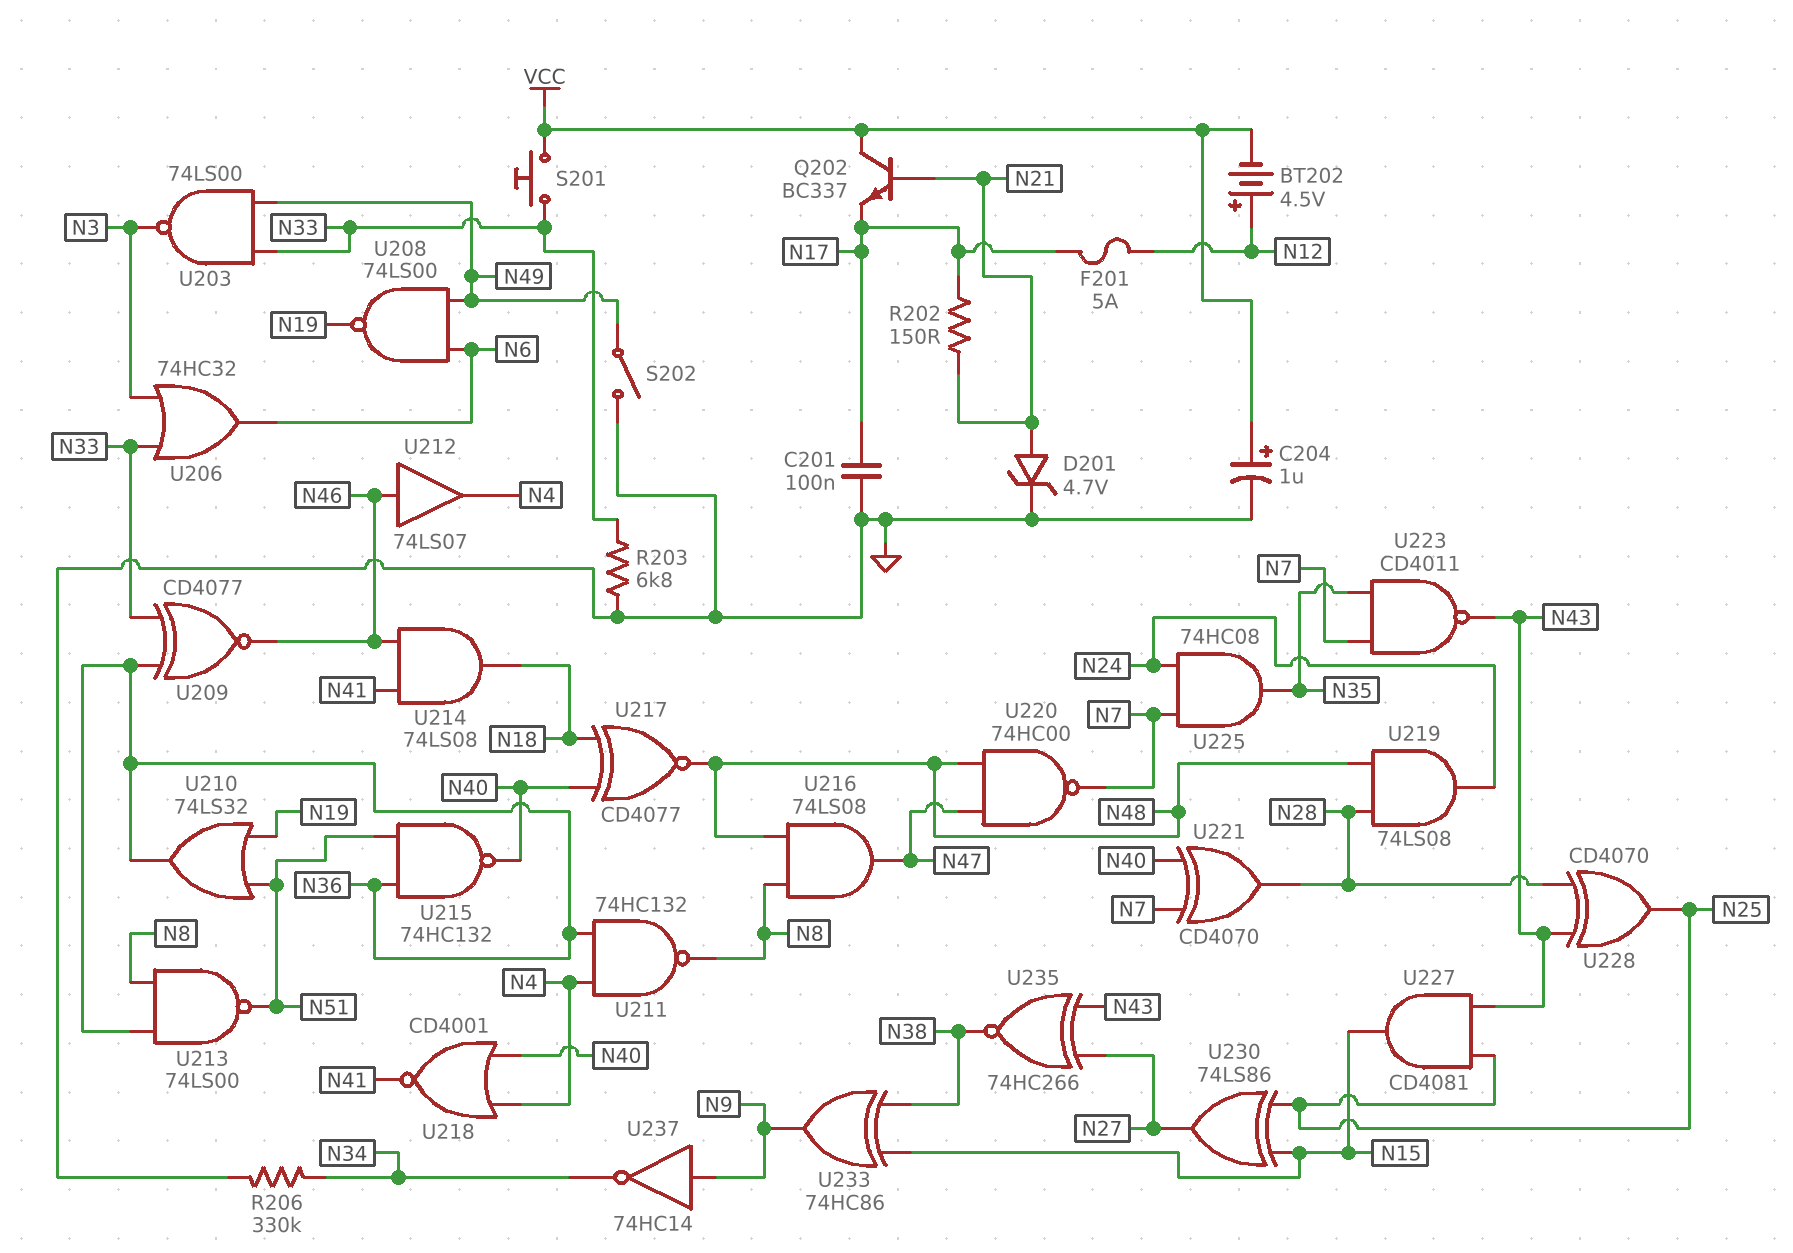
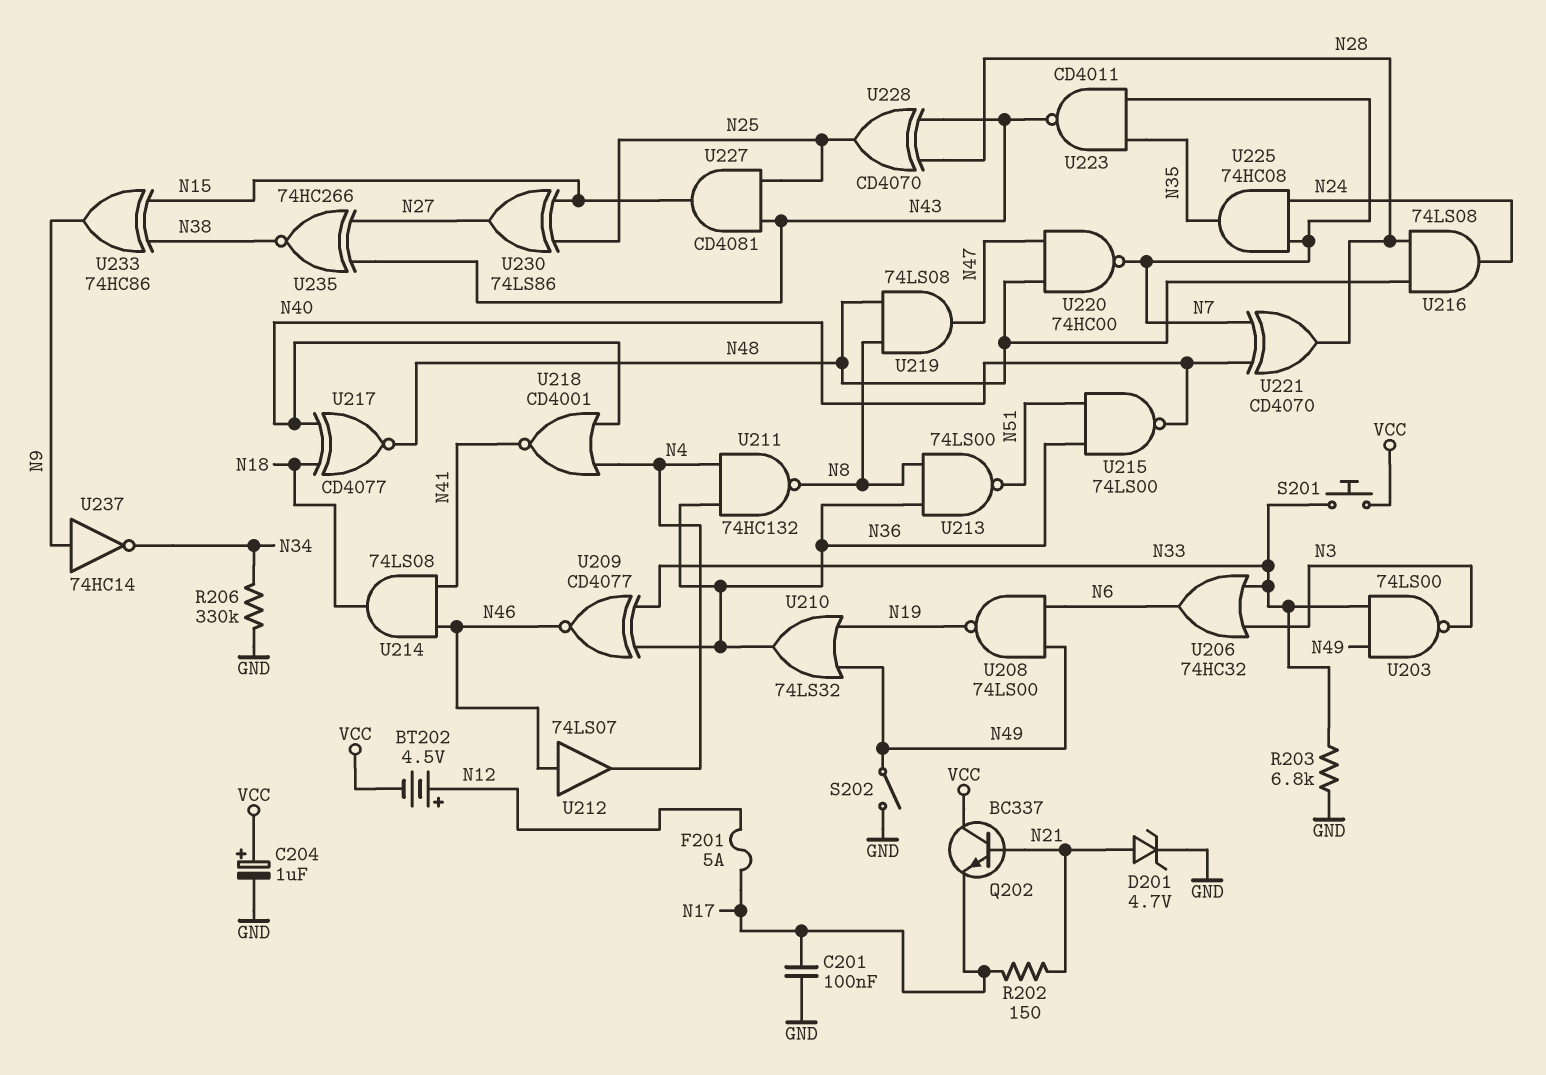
U210: OR 74LS32 (in N19, in N51, out N36) -> OR 74LS32 (in N19, in N49, out N36)
U215: NAND 74HC132 (in N36, in N51, out N40) -> NAND 74LS00 (in N36, in N51, out N40)
U216: AND 74LS08 (in N8, in N48, out N47) -> AND 74LS08 (in N28, in N48, out N24)
U219: AND 74LS08 (in N28, in N48, out N24) -> AND 74LS08 (in N8, in N48, out N47)

